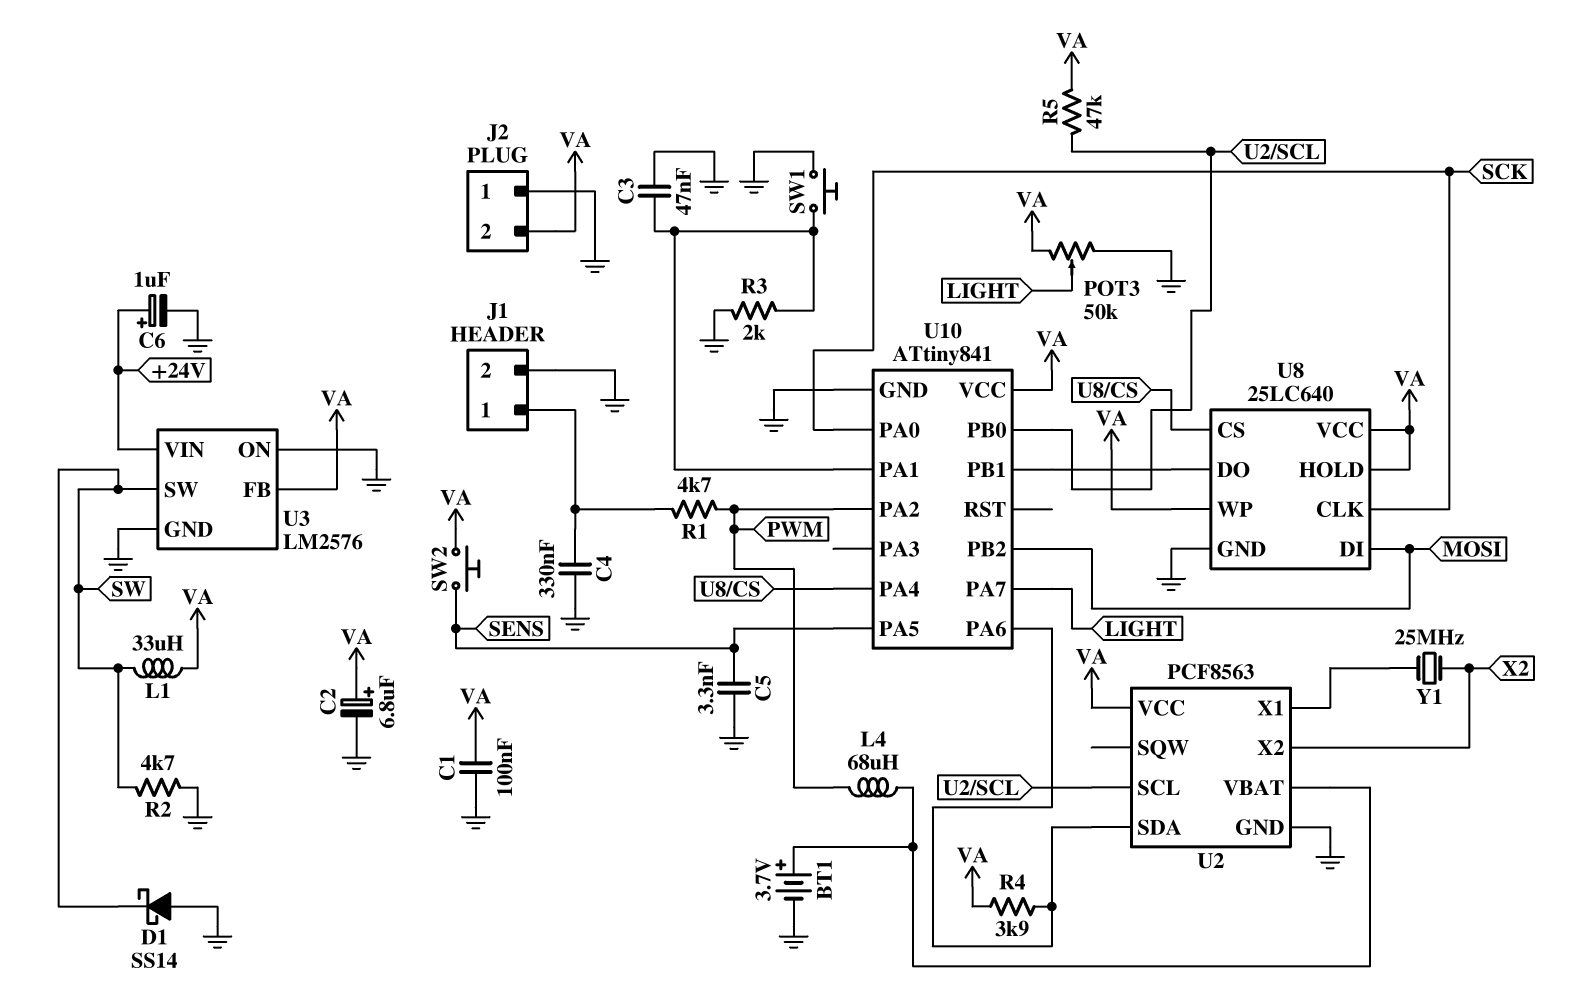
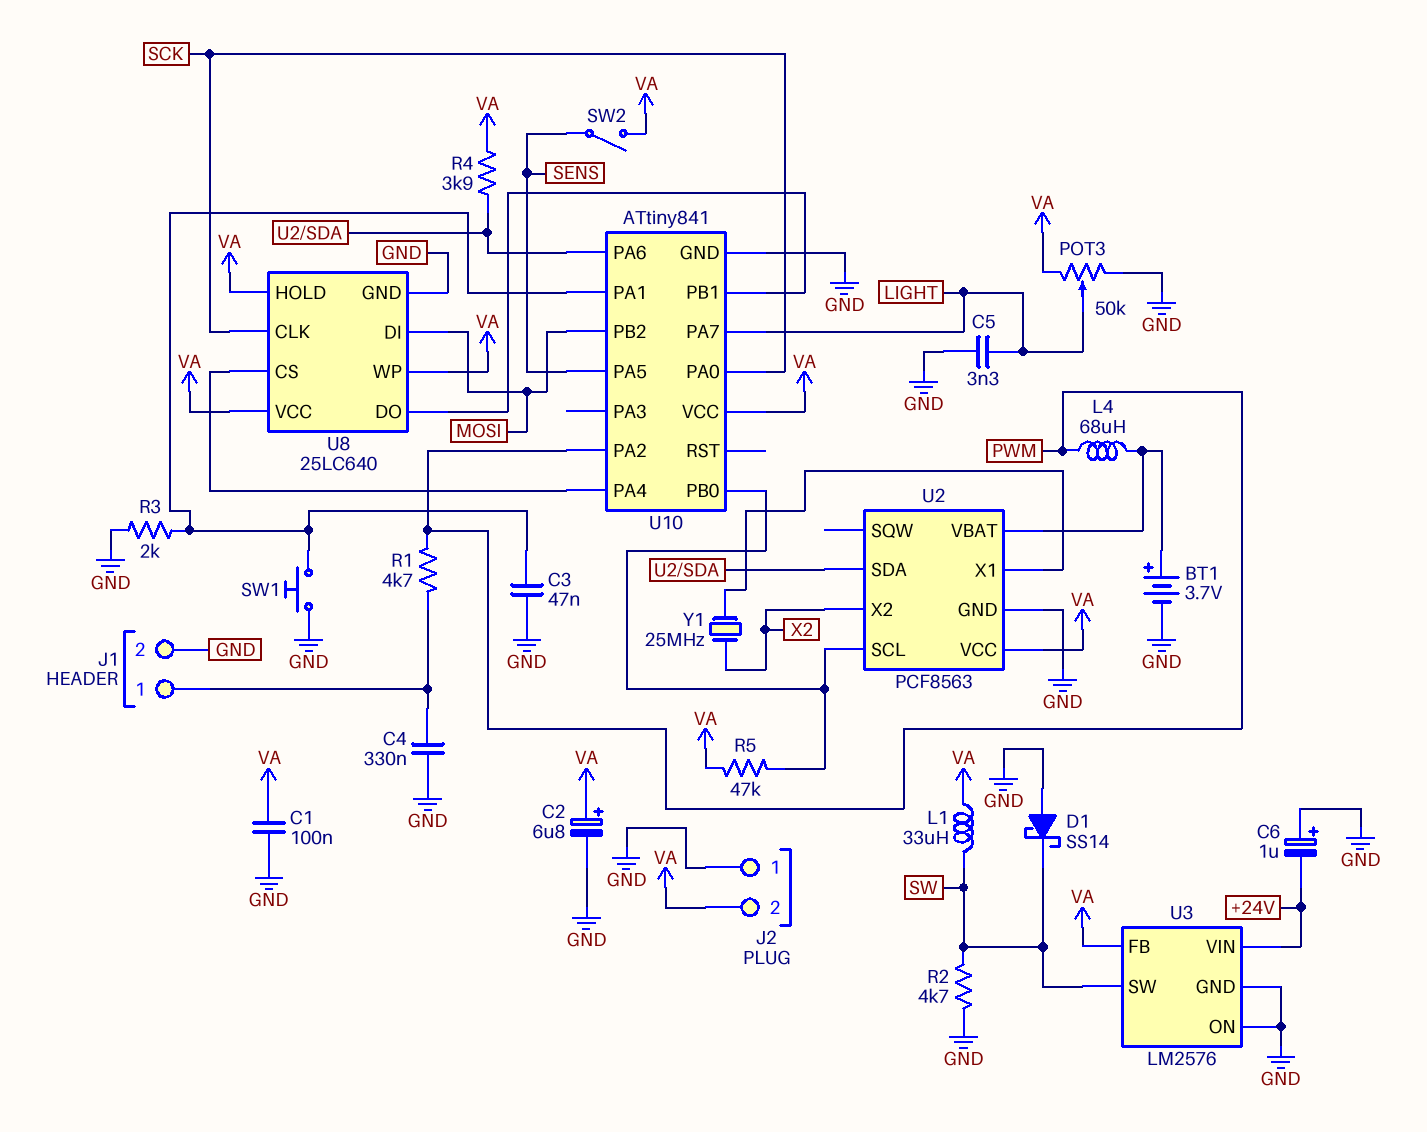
C5: 3.3nF (GND, SENS) -> 3.3nF (GND, LIGHT)
C6: 1uF (plus +24V, minus GND) -> 1uF (plus GND, minus +24V)
SW2: button (SENS, VA) -> switch (SENS, VA)

